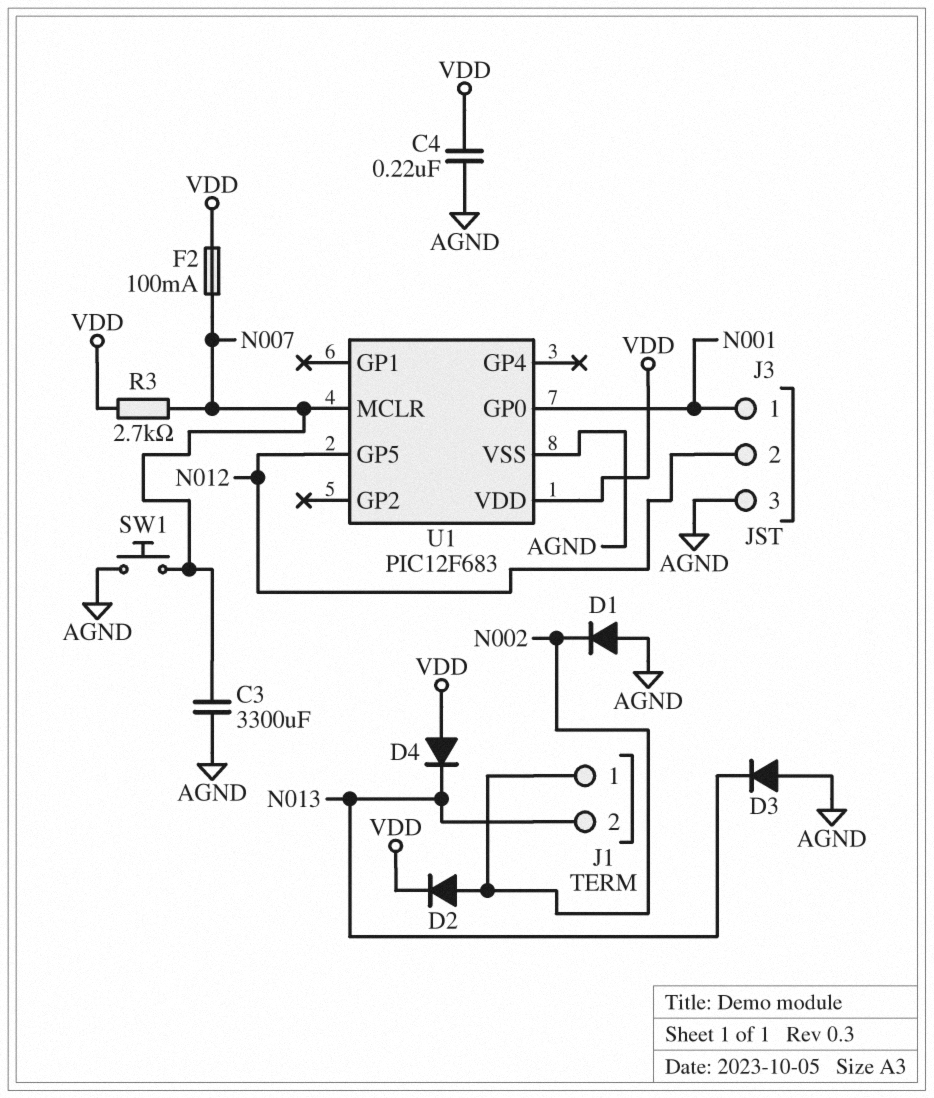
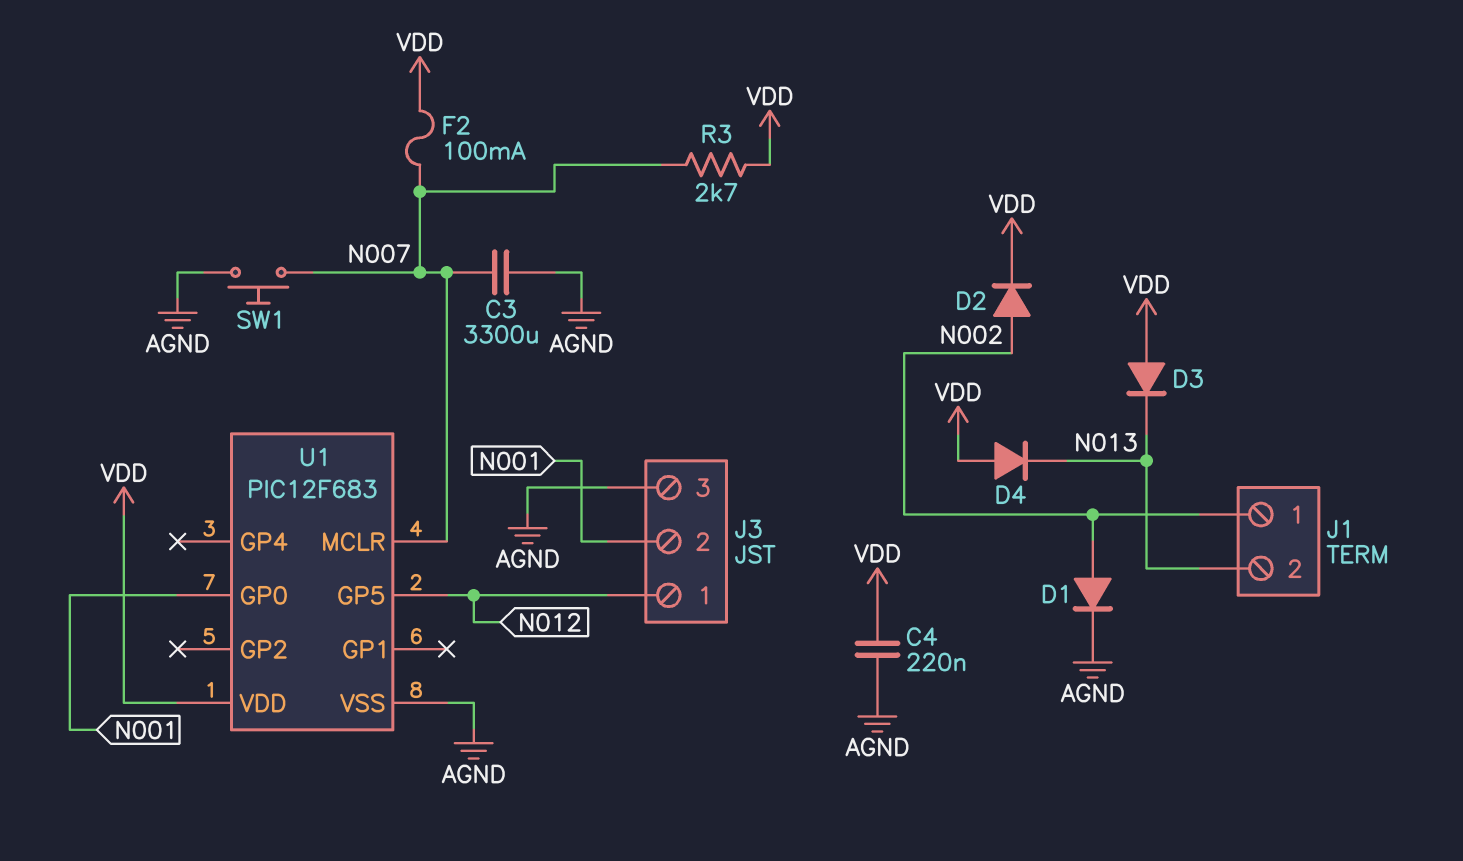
D1: diode (A AGND, K N002) -> diode (A N002, K AGND)
D3: diode (A AGND, K N013) -> diode (A VDD, K N013)
J3 pin 1: N001 -> N012
J3 pin 2: N012 -> N001

